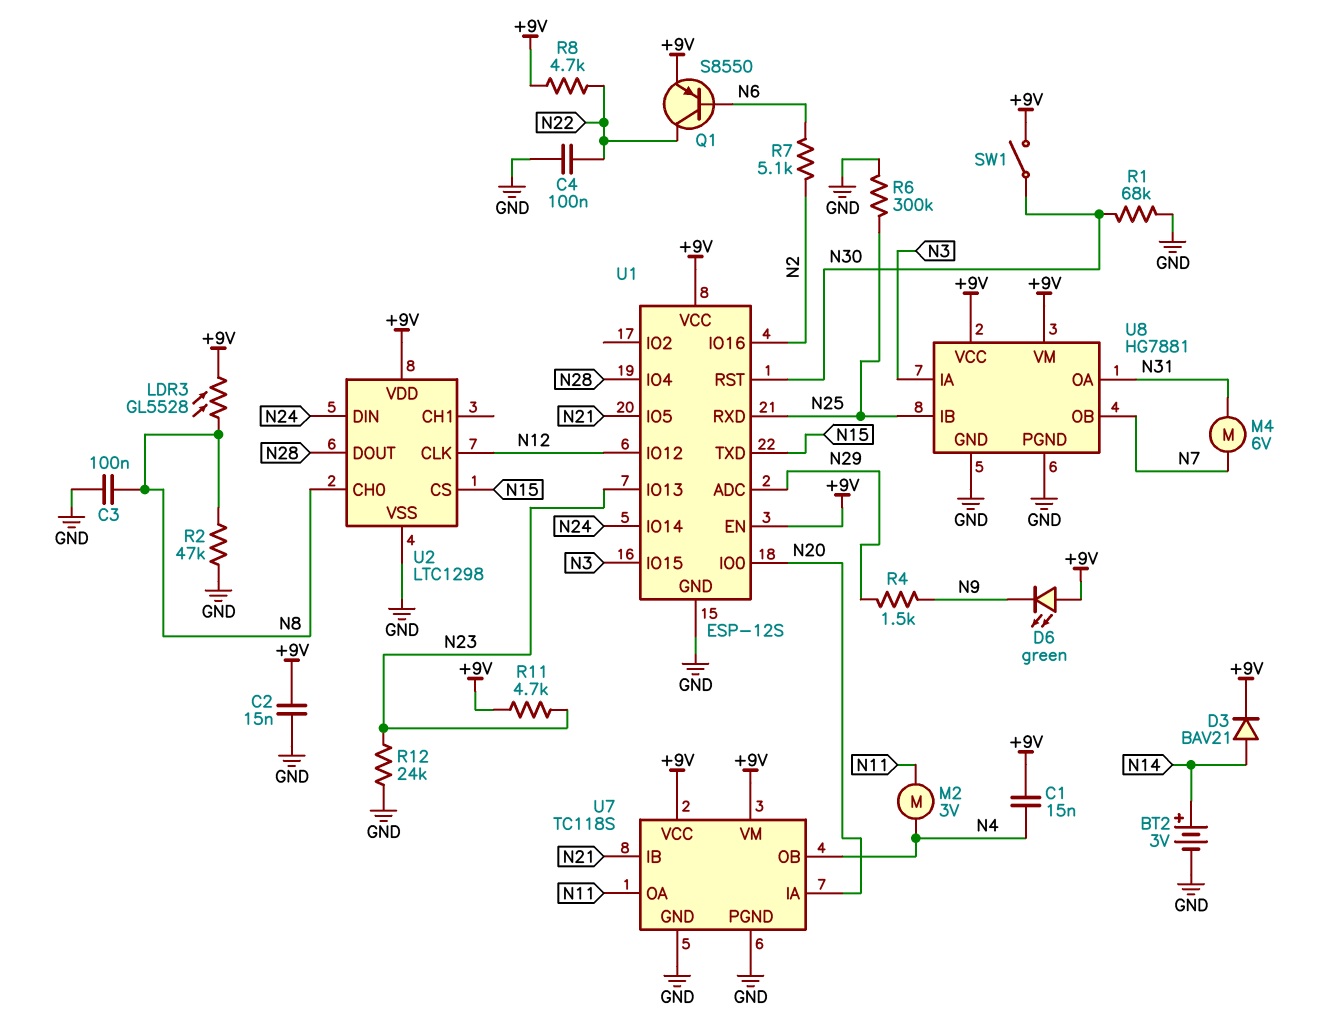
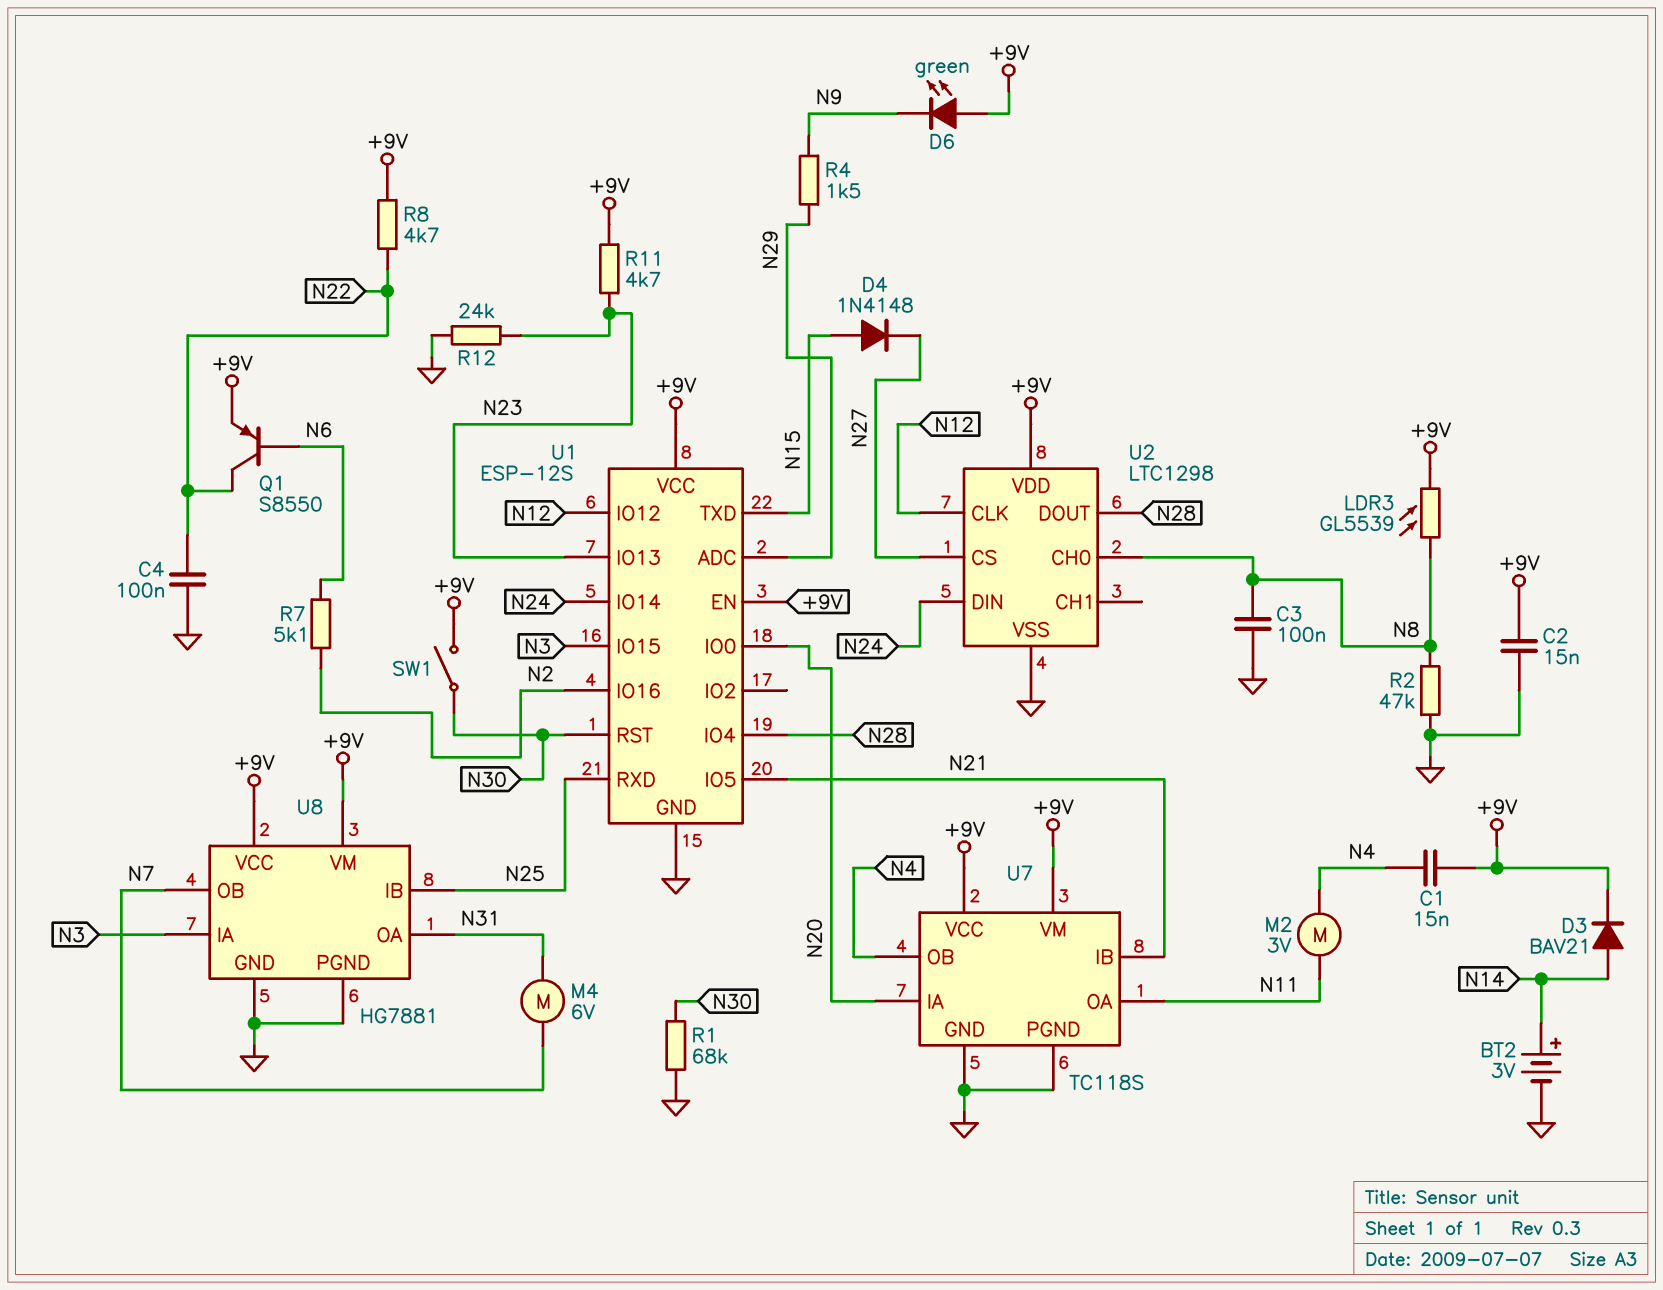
D4: none -> diode 1N4148 (A N15, K N27)
LDR3: GL5528 (+9V, N8) -> GL5539 (+9V, N8)
R6: 300k (GND, N25) -> none
U2 pin CS: N15 -> N27

